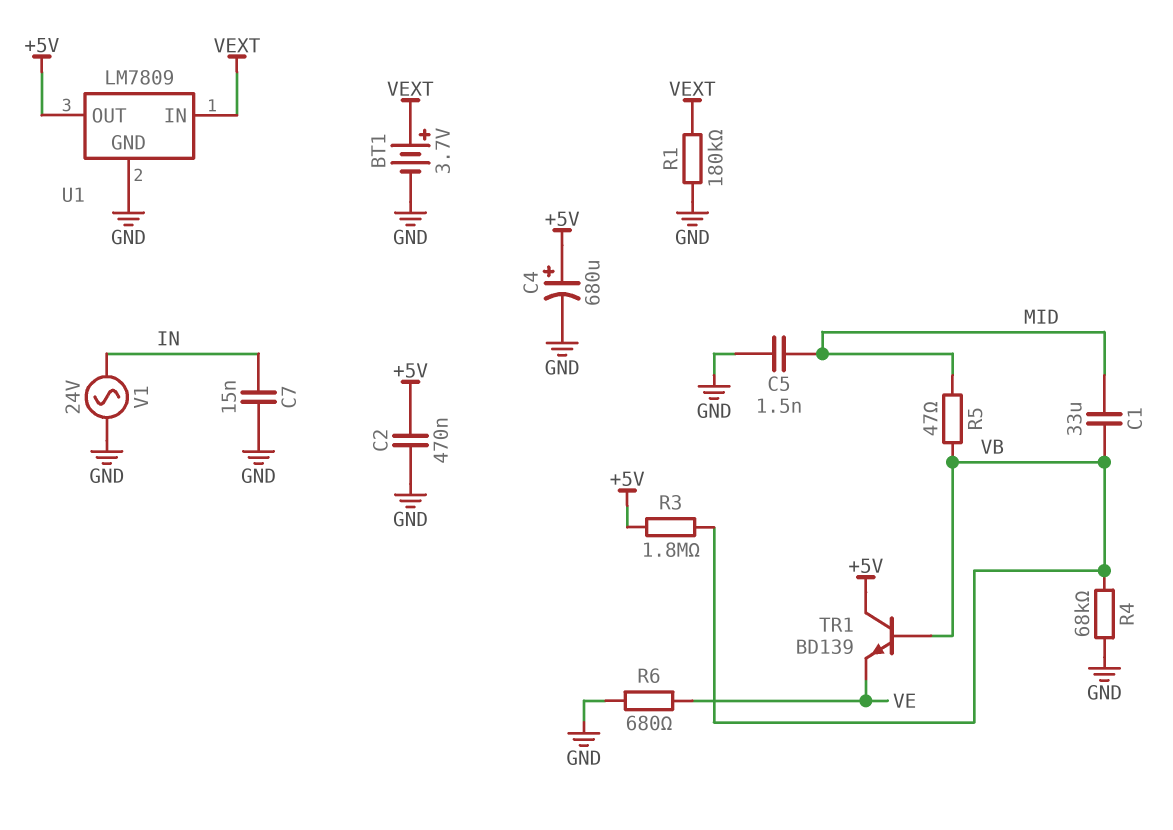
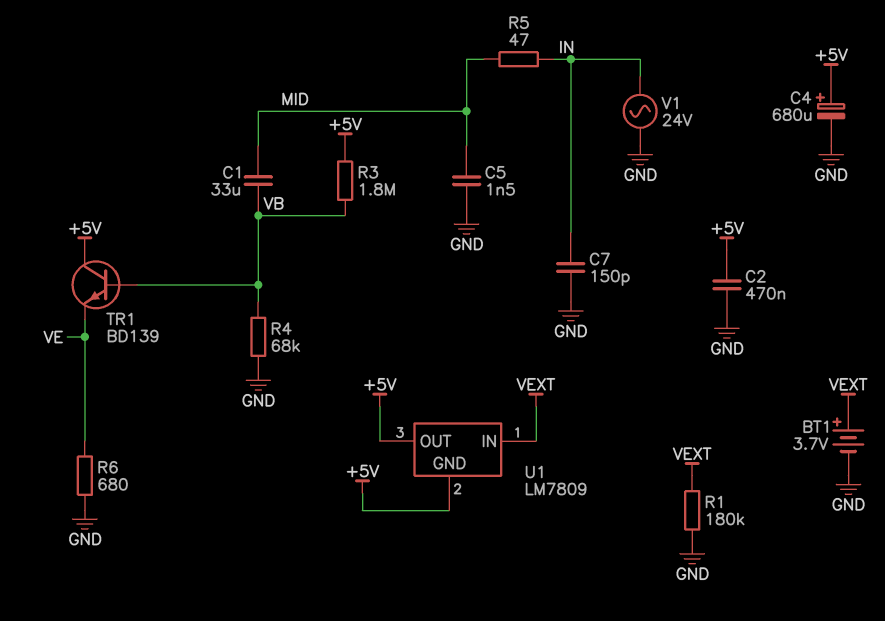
C7: 15nF (GND, IN) -> 150pF (GND, IN)
R5: 47 (MID, VB) -> 47 (IN, MID)
U1 pin GND: GND -> +5V

